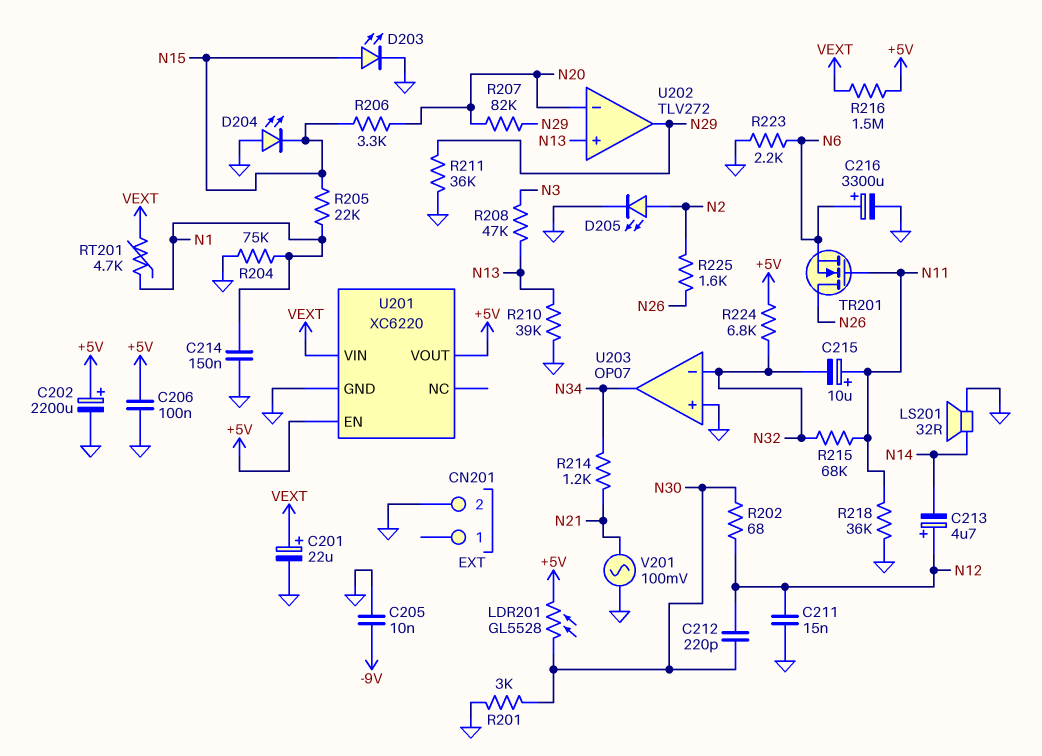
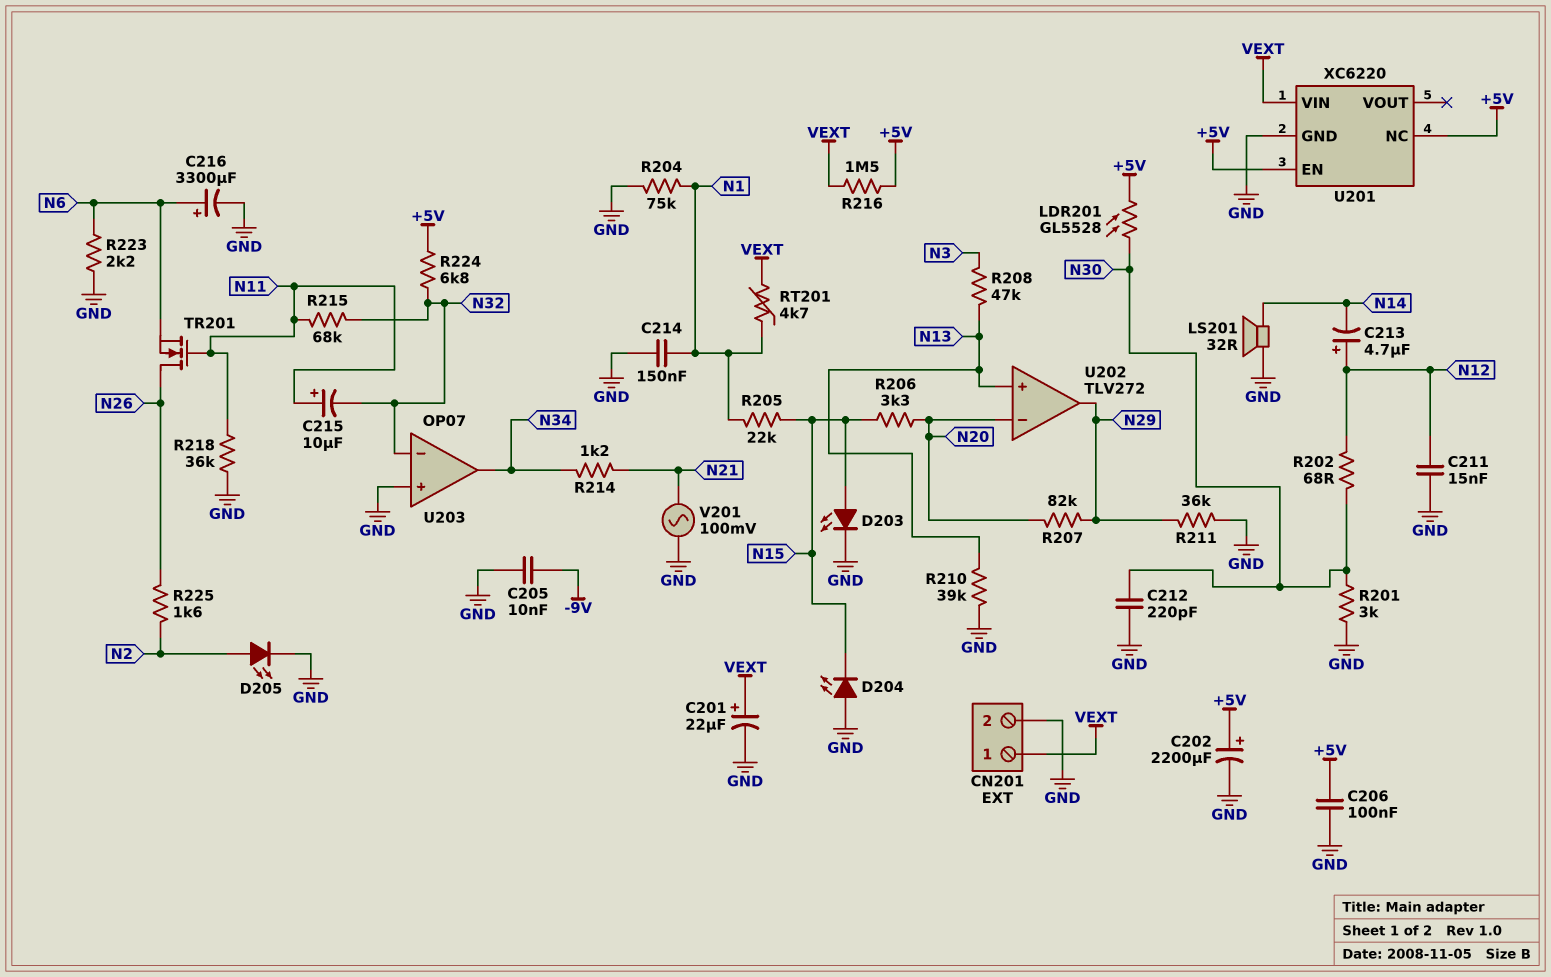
C212: 220pF (N12, N30) -> 220pF (GND, N30)
CN201 pin 1: none -> VEXT
U201 pin NC: none -> +5V
U201 pin VOUT: +5V -> none

